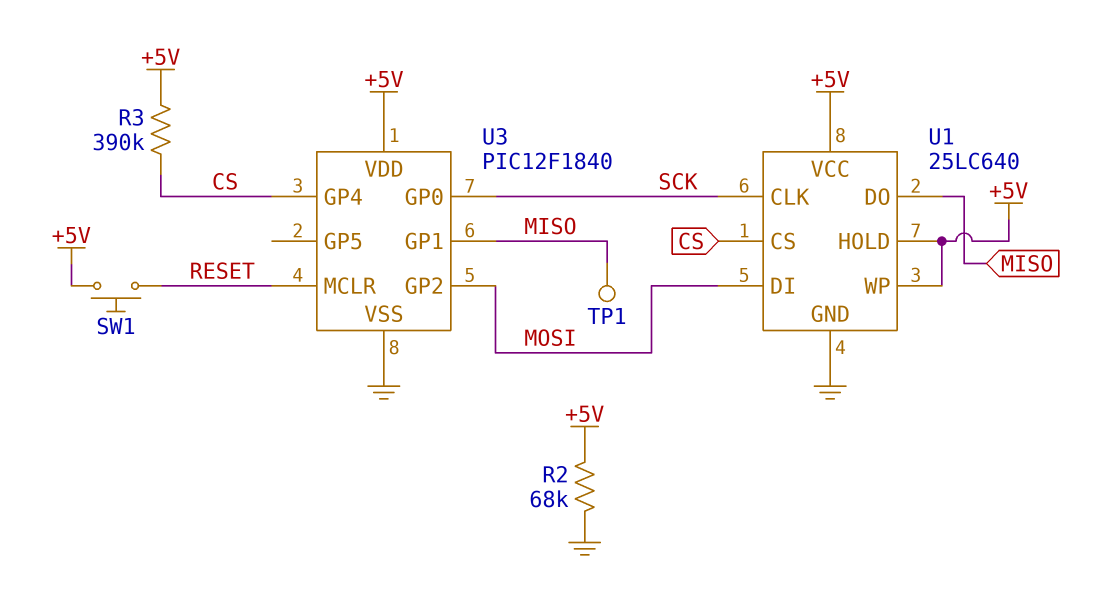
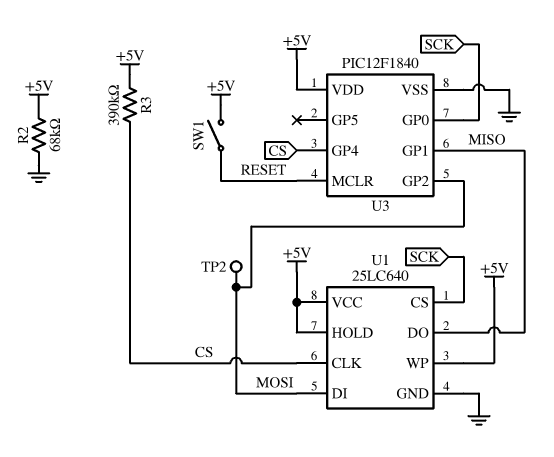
SW1: button (+5V, RESET) -> switch (+5V, RESET)
TP1: test point (MISO) -> none
TP2: none -> test point (MOSI)
U1 pin CLK: SCK -> CS
U1 pin CS: CS -> SCK

